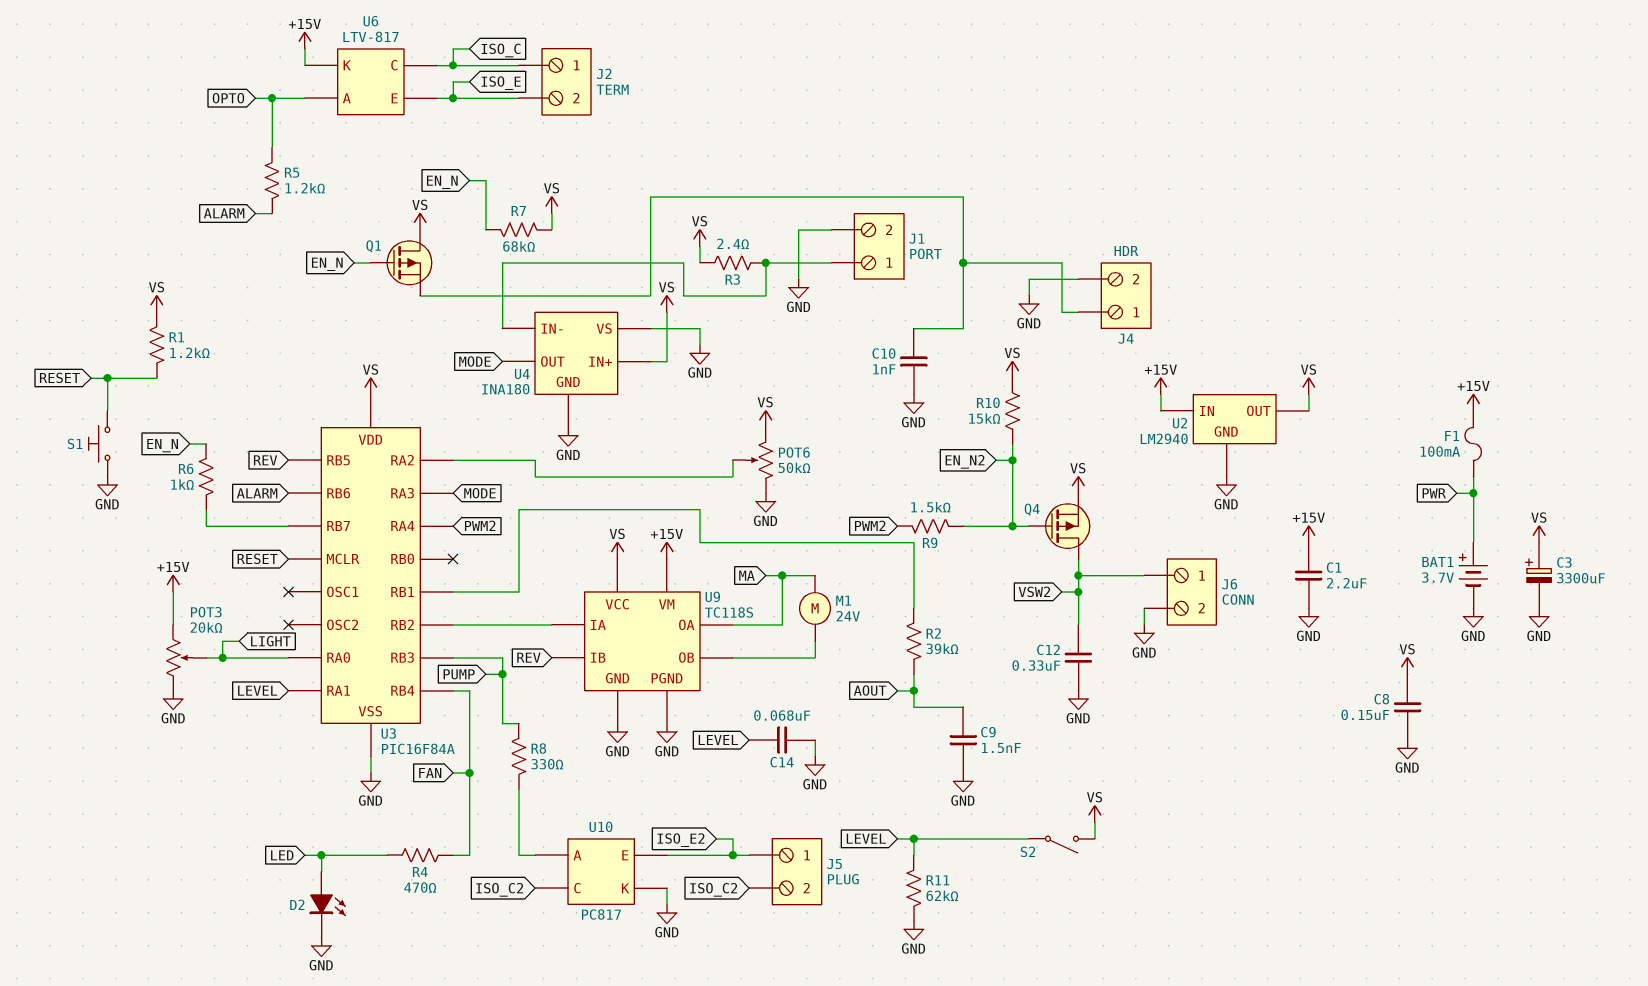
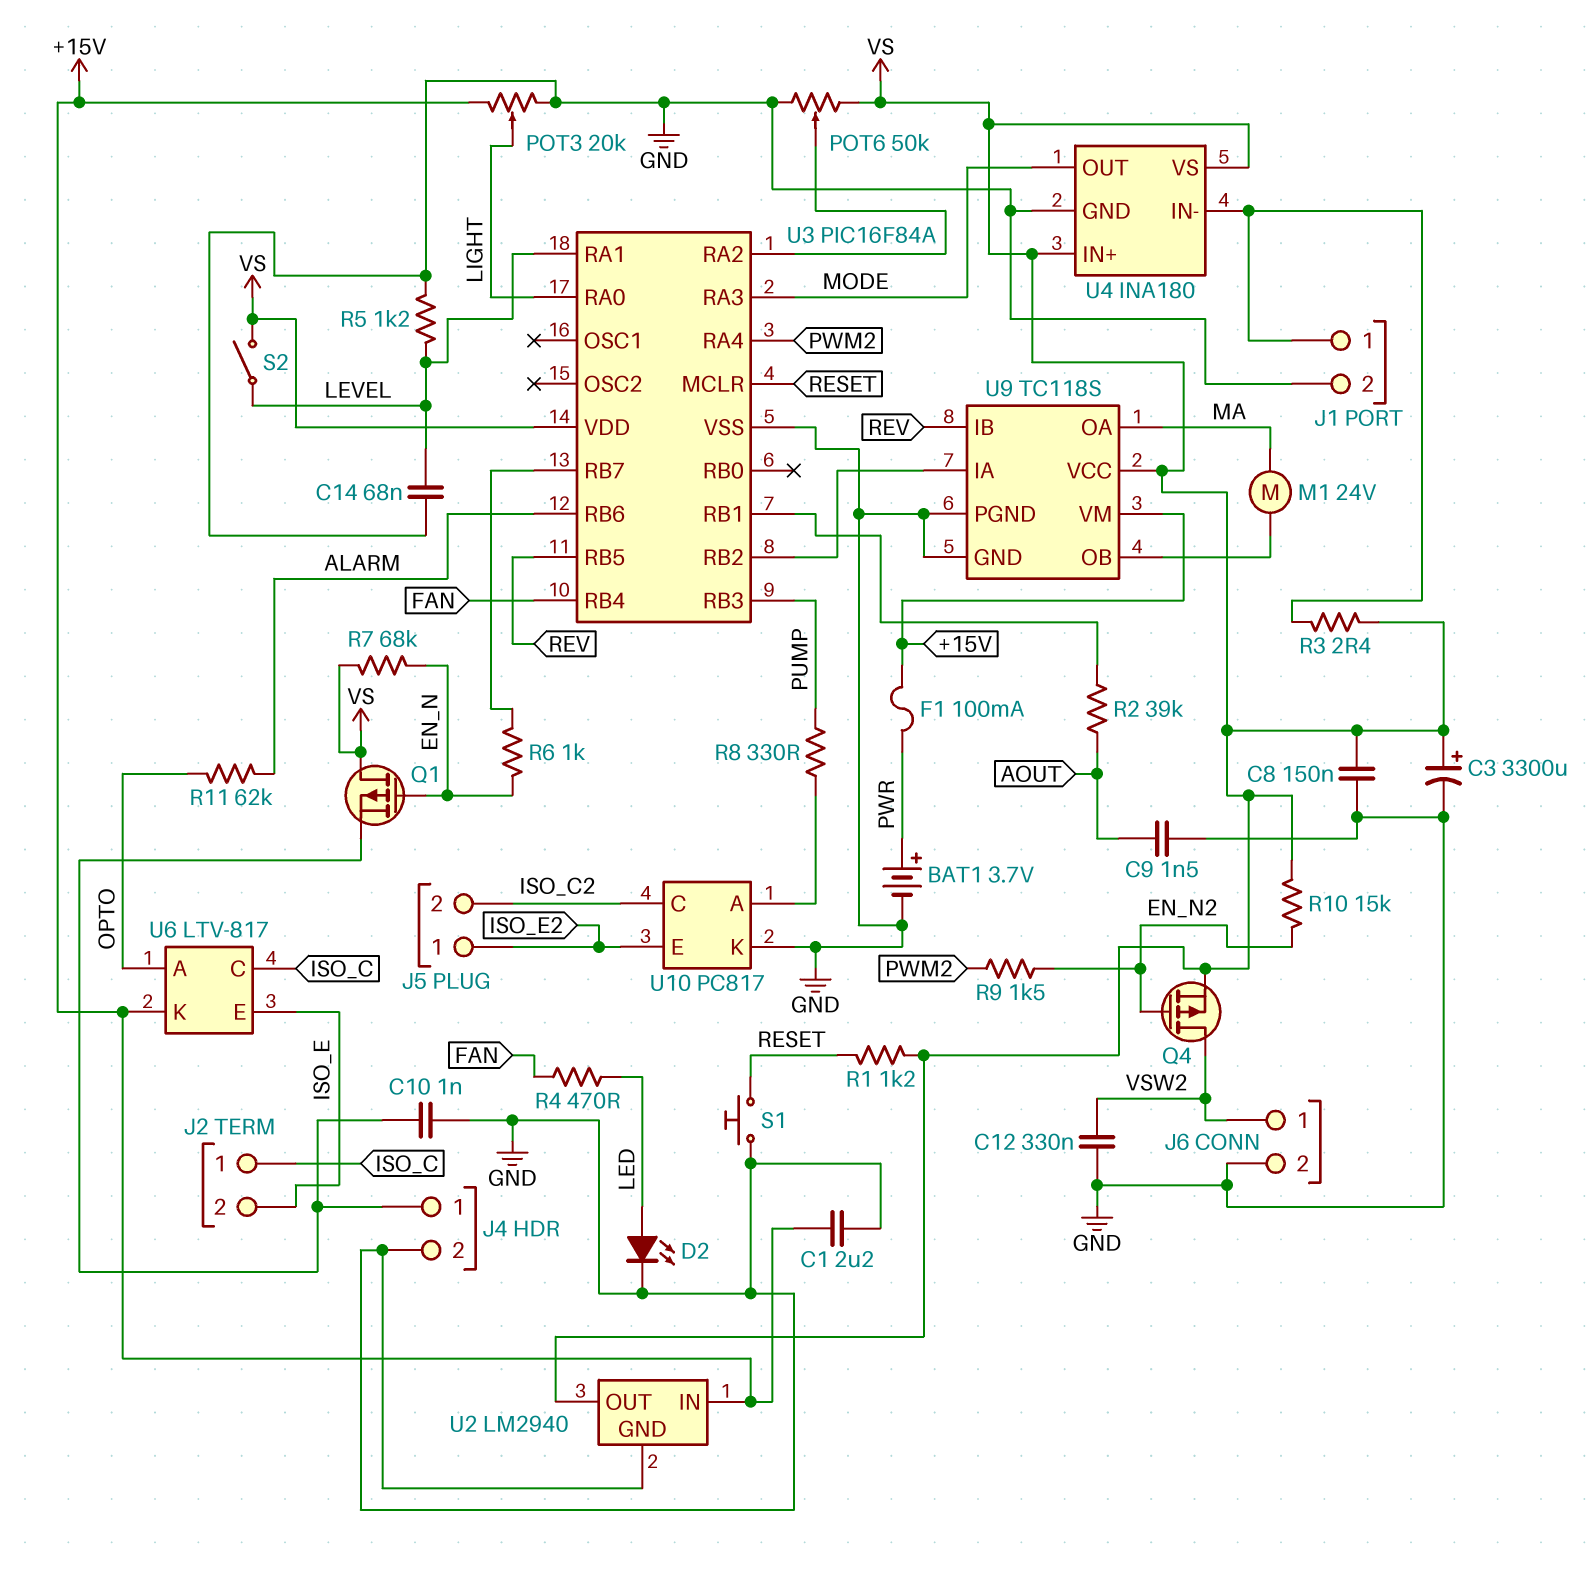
R5: 1.2k (ALARM, OPTO) -> 1.2k (GND, LEVEL)
R11: 62k (GND, LEVEL) -> 62k (ALARM, OPTO)
U4 pin VS: GND -> VS

